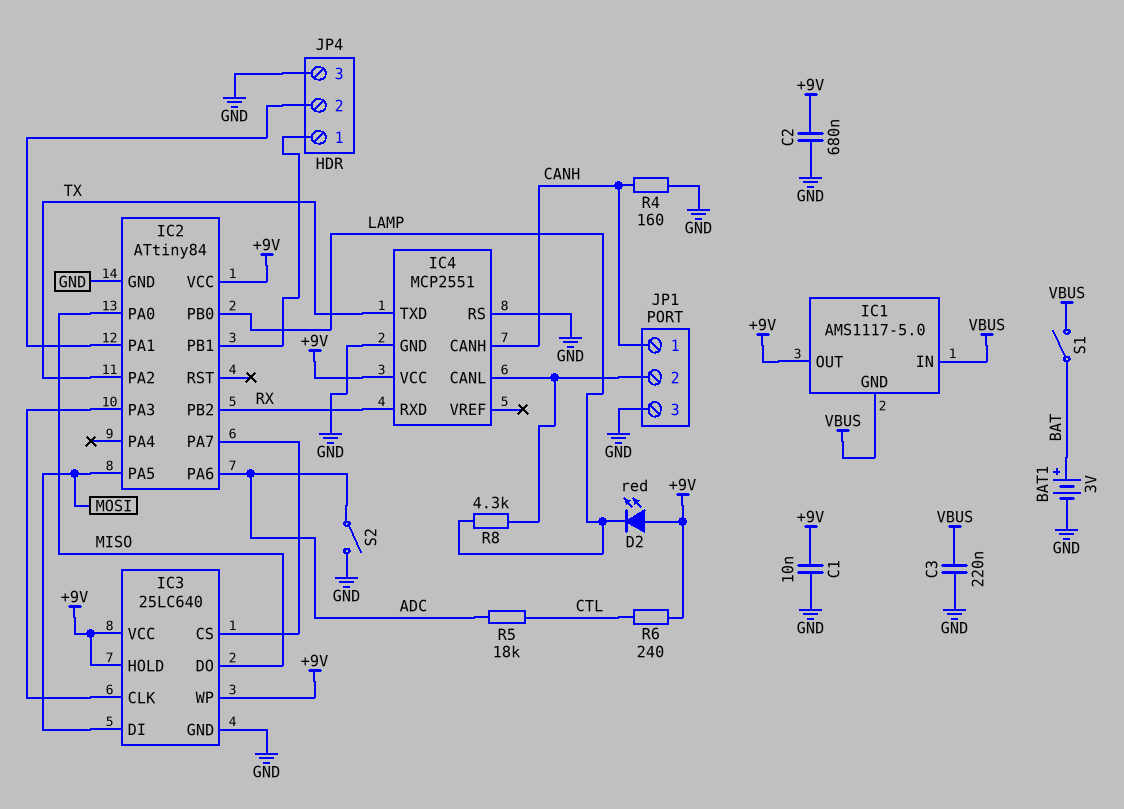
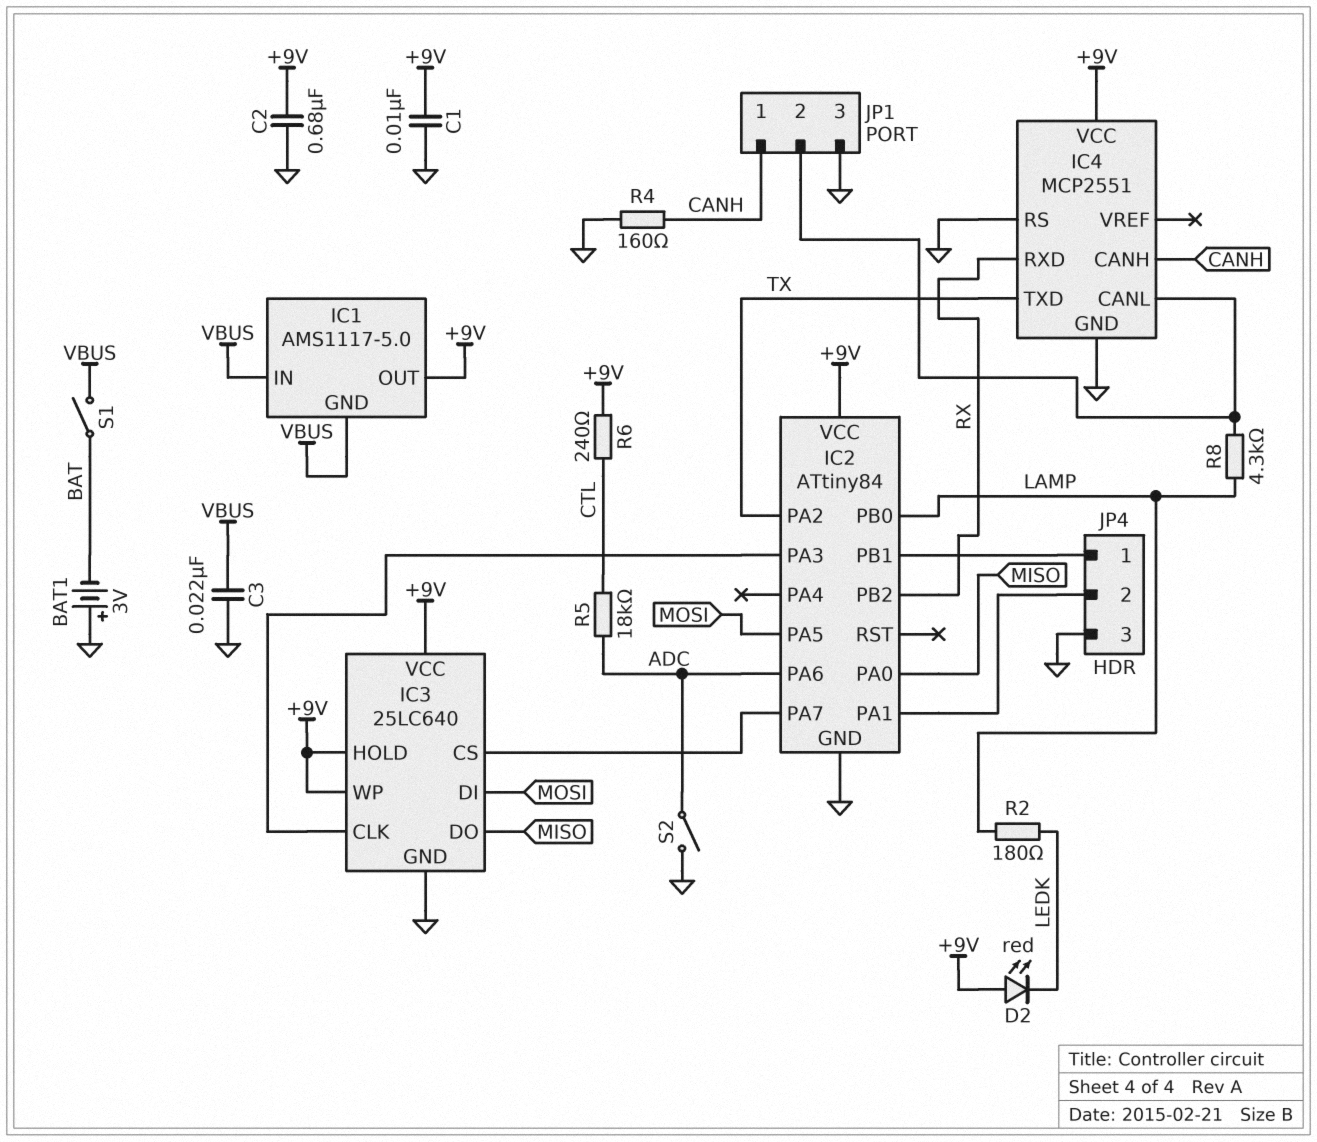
BAT1: 3V (plus BAT, minus GND) -> 3V (plus GND, minus BAT)
C3: 220nF (GND, VBUS) -> 22nF (GND, VBUS)
D2: LED red (A +9V, K LAMP) -> LED red (A +9V, K LEDK)
R2: none -> 180 (LAMP, LEDK)

